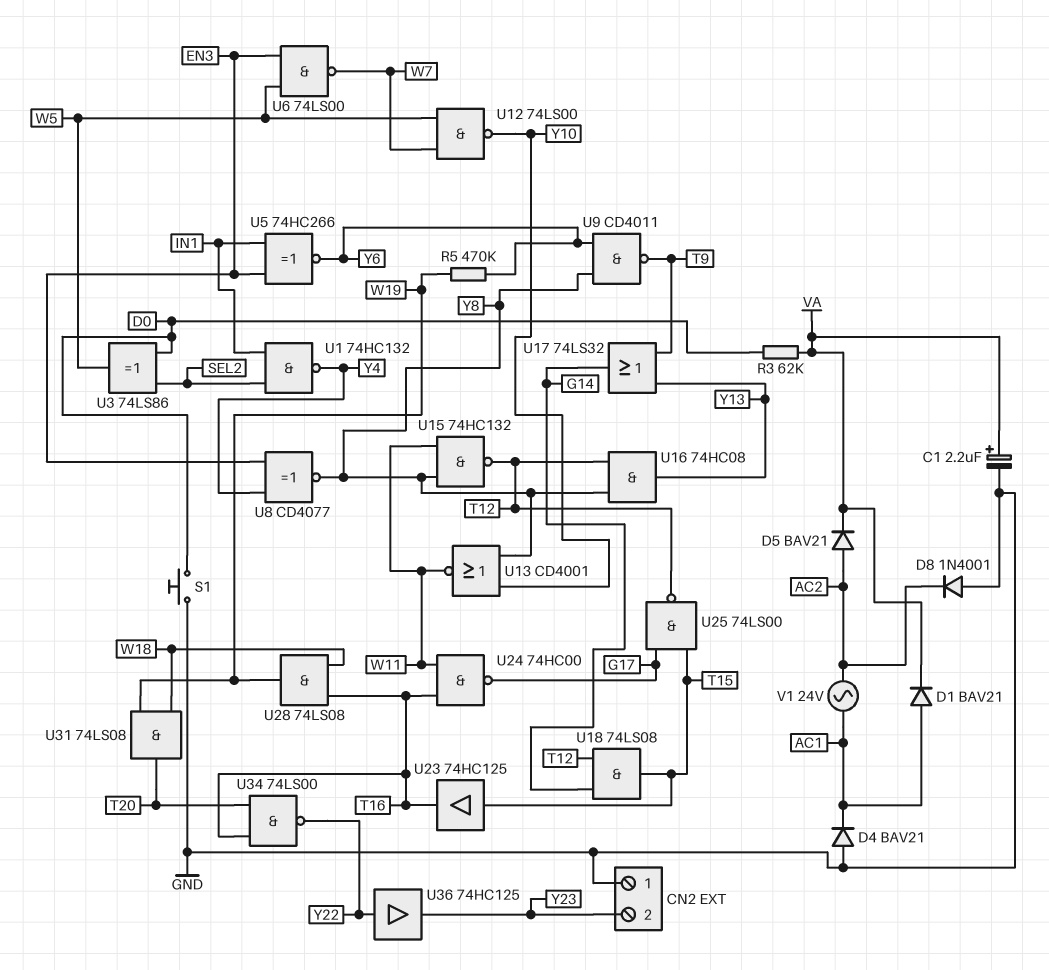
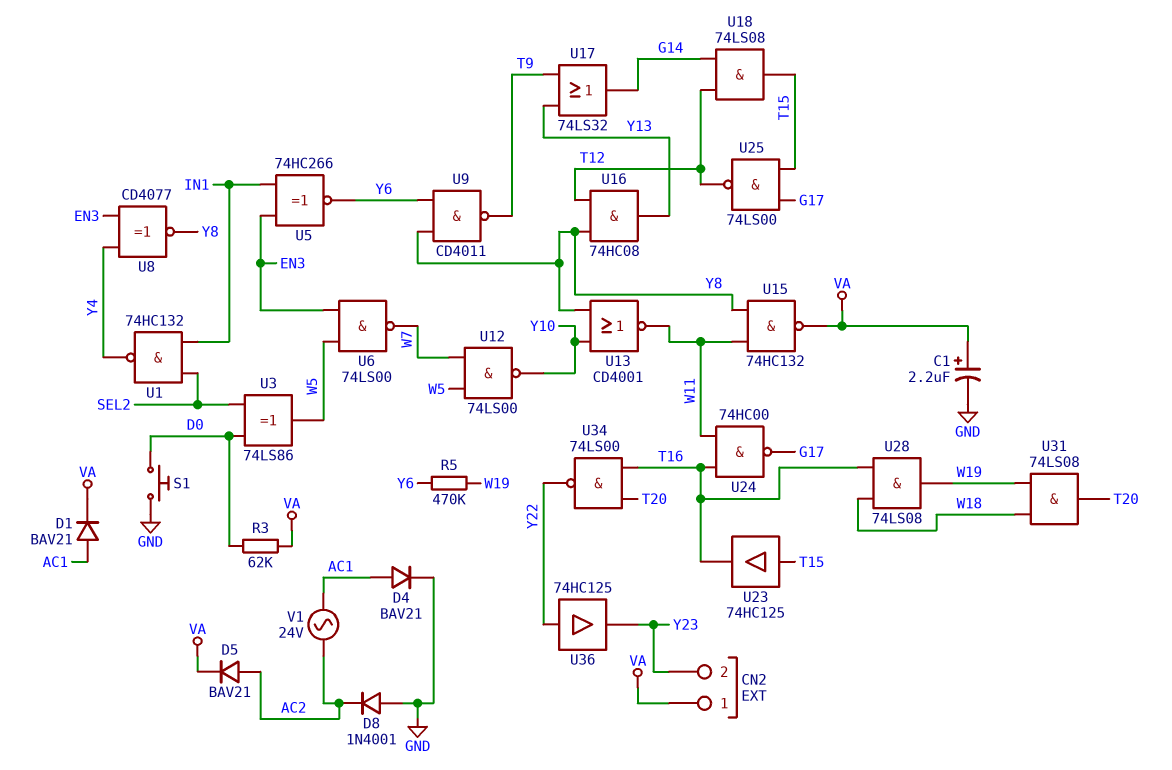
CN2 pin 1: GND -> VA
D4: diode BAV21 (A GND, K AC1) -> diode BAV21 (A AC1, K GND)
U15: NAND 74HC132 (in W11, in Y8, out T12) -> NAND 74HC132 (in W11, in Y8, out VA)

